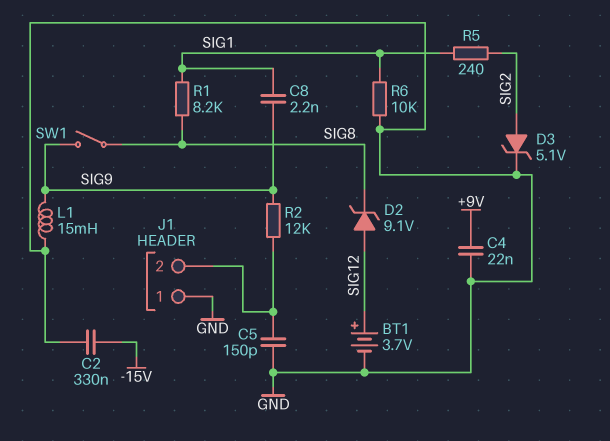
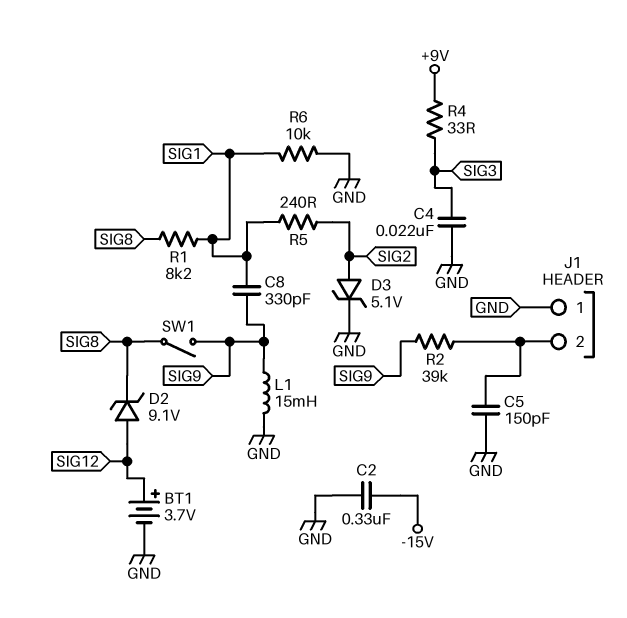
C4: 22nF (+9V, GND) -> 22nF (GND, SIG3)
C8: 2.2nF (SIG1, SIG9) -> 330pF (SIG1, SIG9)
R2: 12k (J1/2, SIG9) -> 39k (J1/2, SIG9)
R4: none -> 33 (+9V, SIG3)

